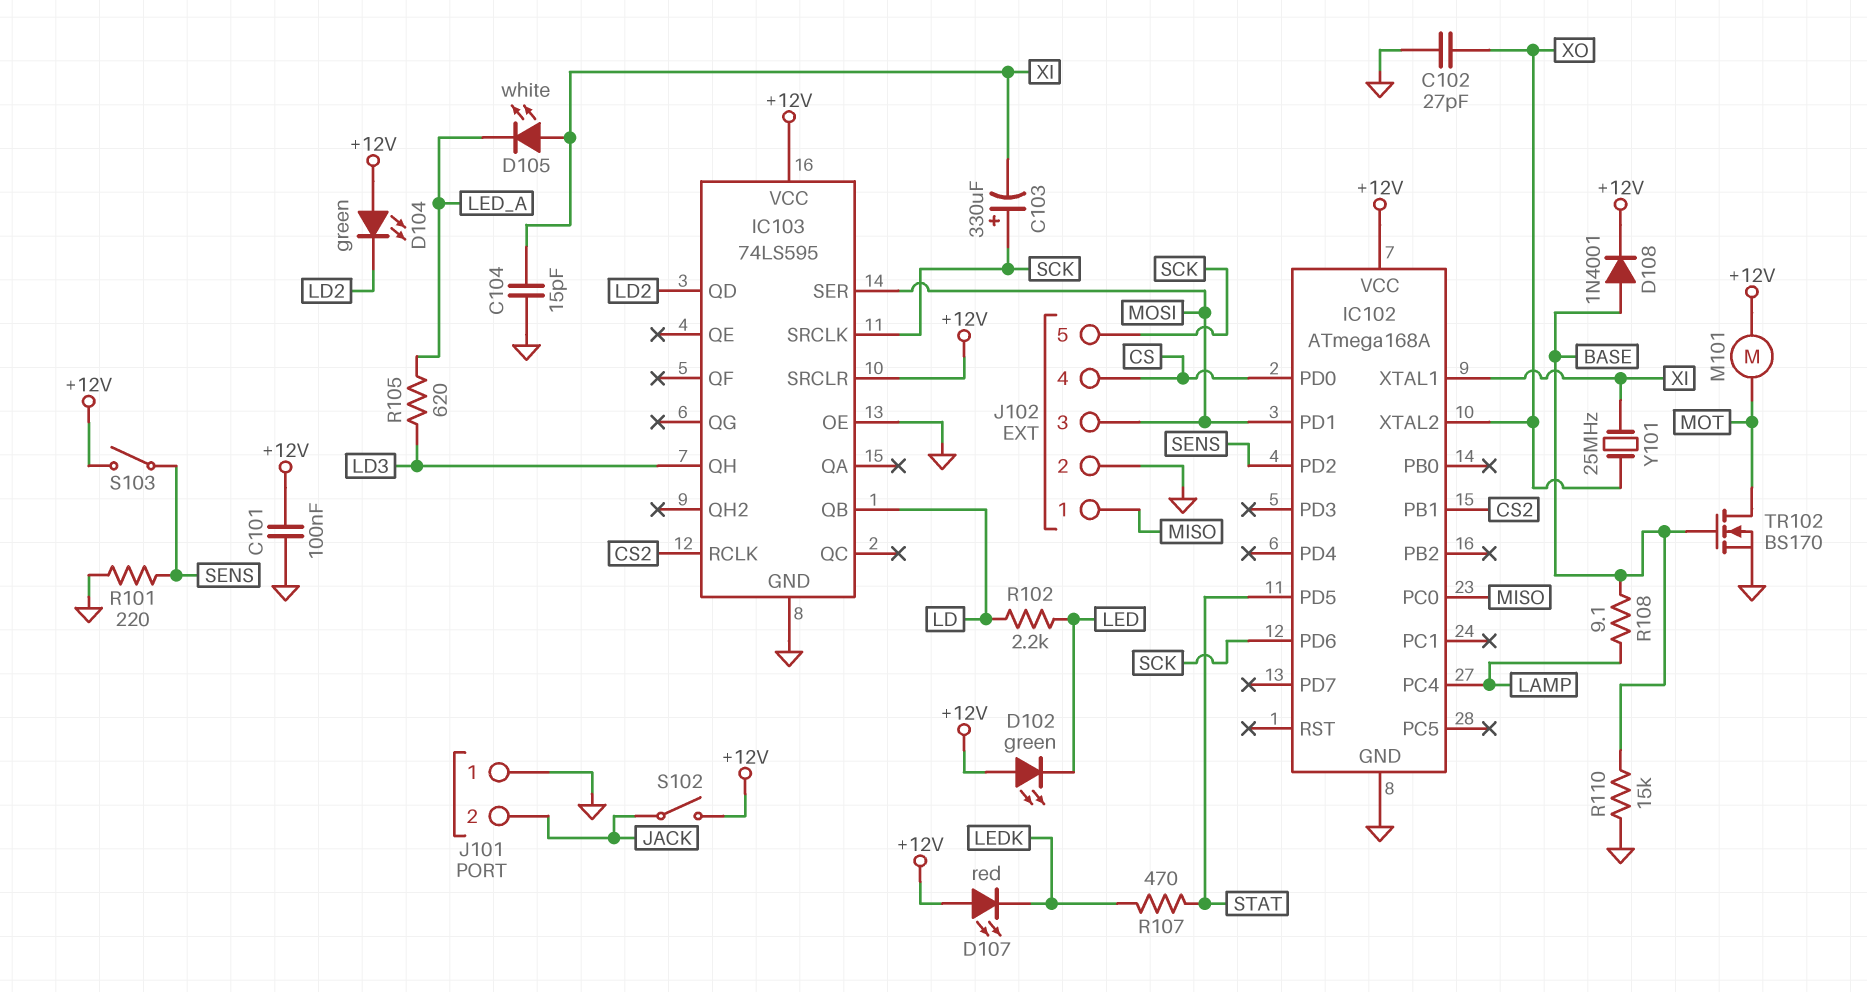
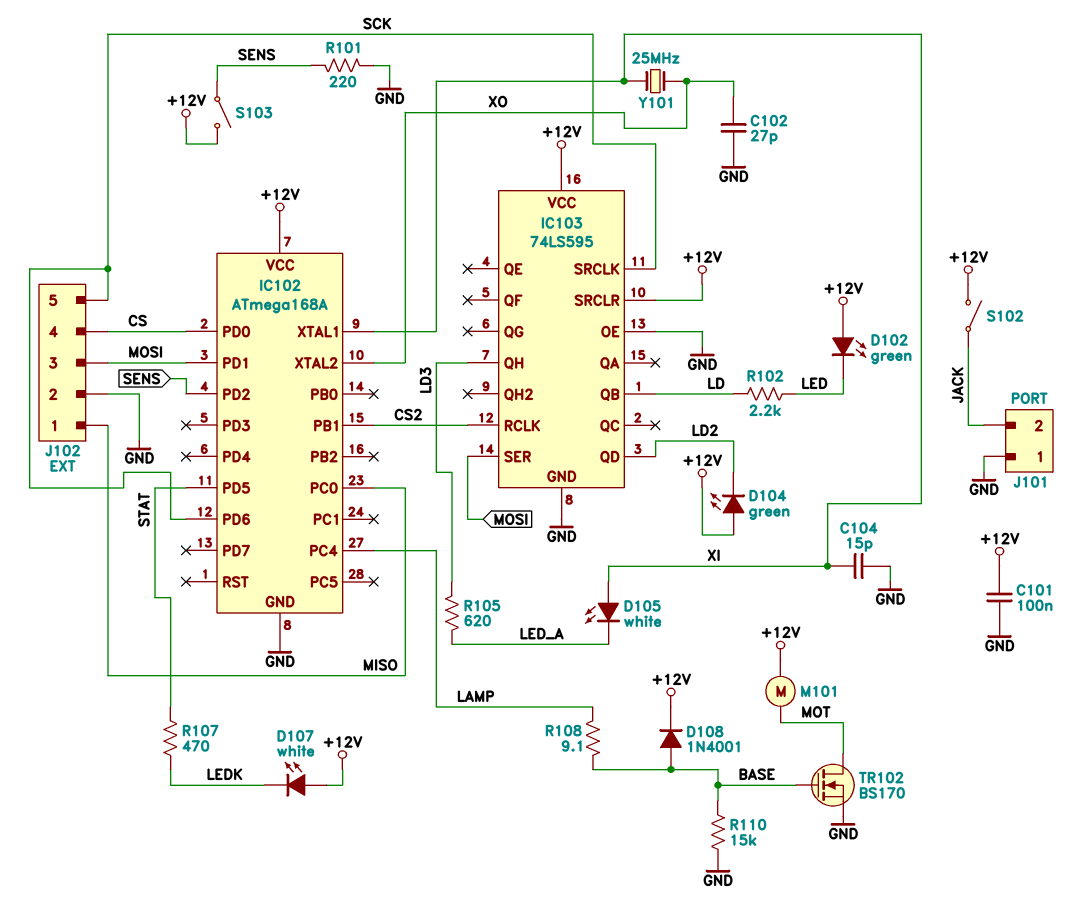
C103: 330uF (plus SCK, minus XI) -> none
D107: LED red (A +12V, K LEDK) -> LED white (A +12V, K LEDK)

